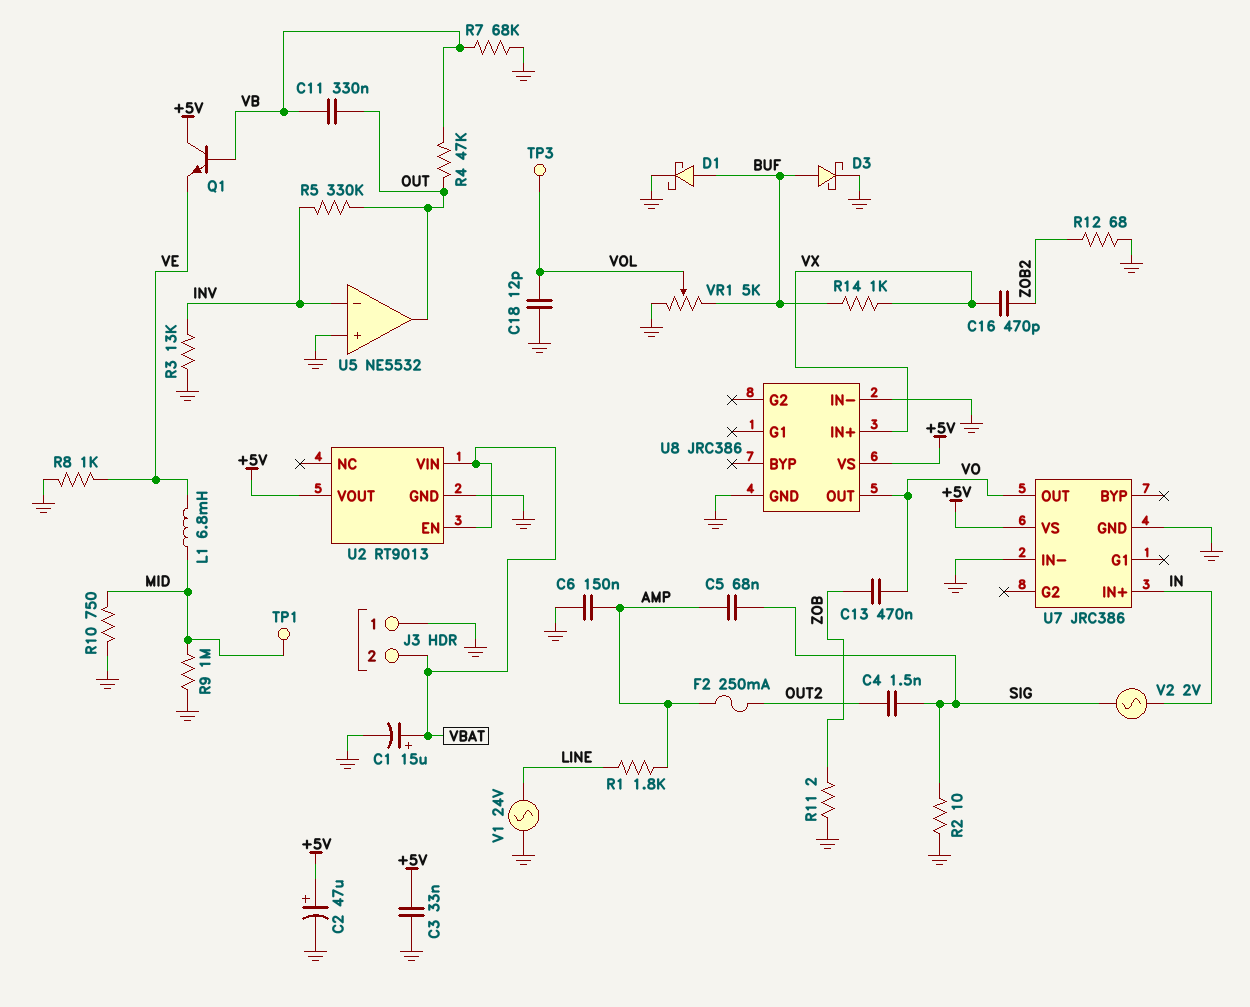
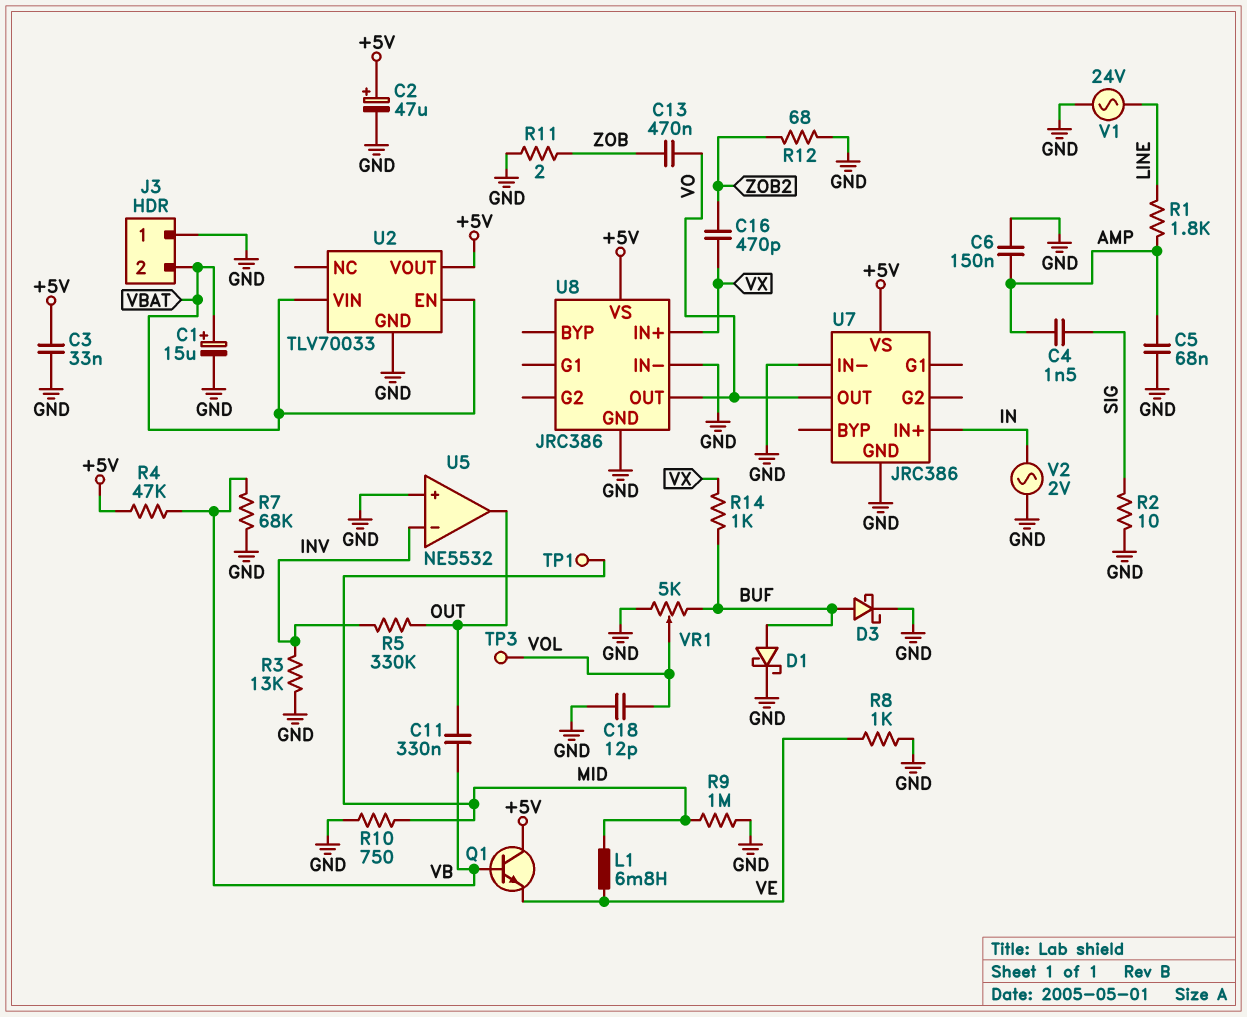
C4: 1.5nF (OUT2, SIG) -> 1.5nF (AMP, SIG)
C5: 68nF (AMP, SIG) -> 68nF (AMP, GND)
F2: 250mA (AMP, OUT2) -> none
R4: 47k (OUT, VB) -> 47k (+5V, VB)
U2: RT9013 -> TLV70033
V2: AC 2V (IN, SIG) -> AC 2V (GND, IN)

